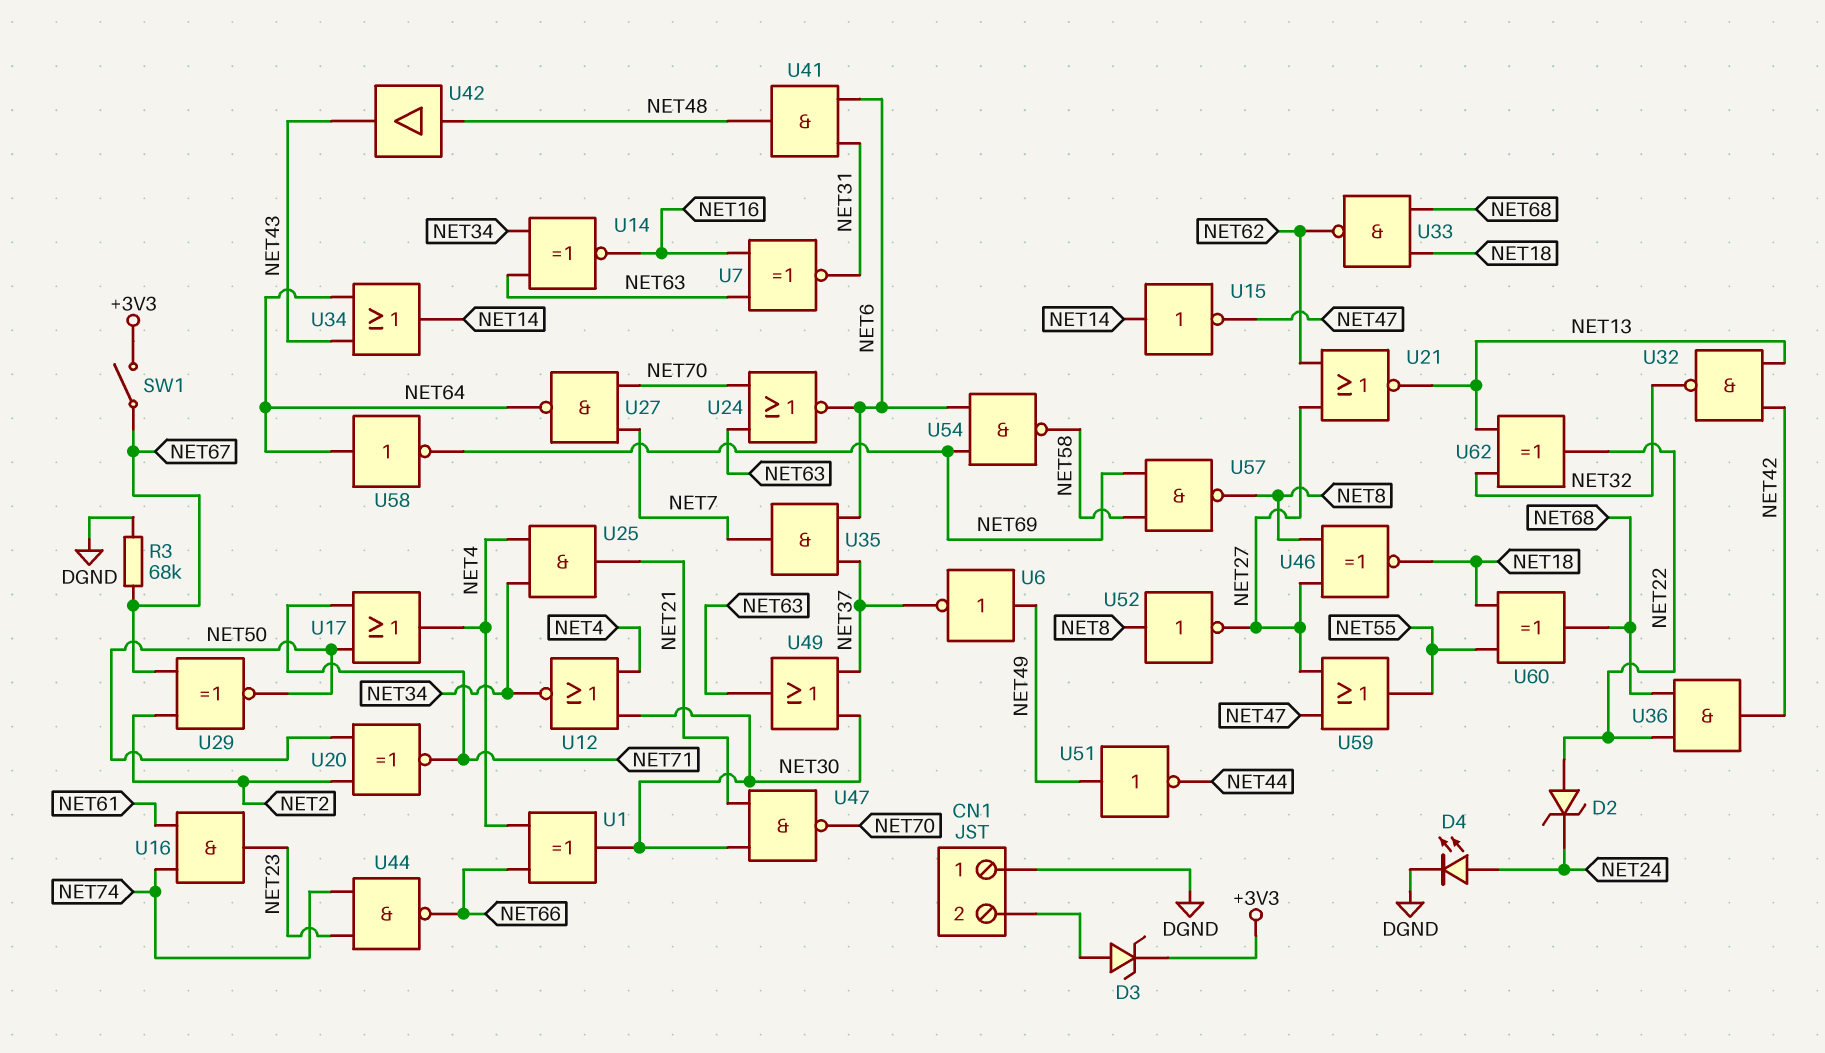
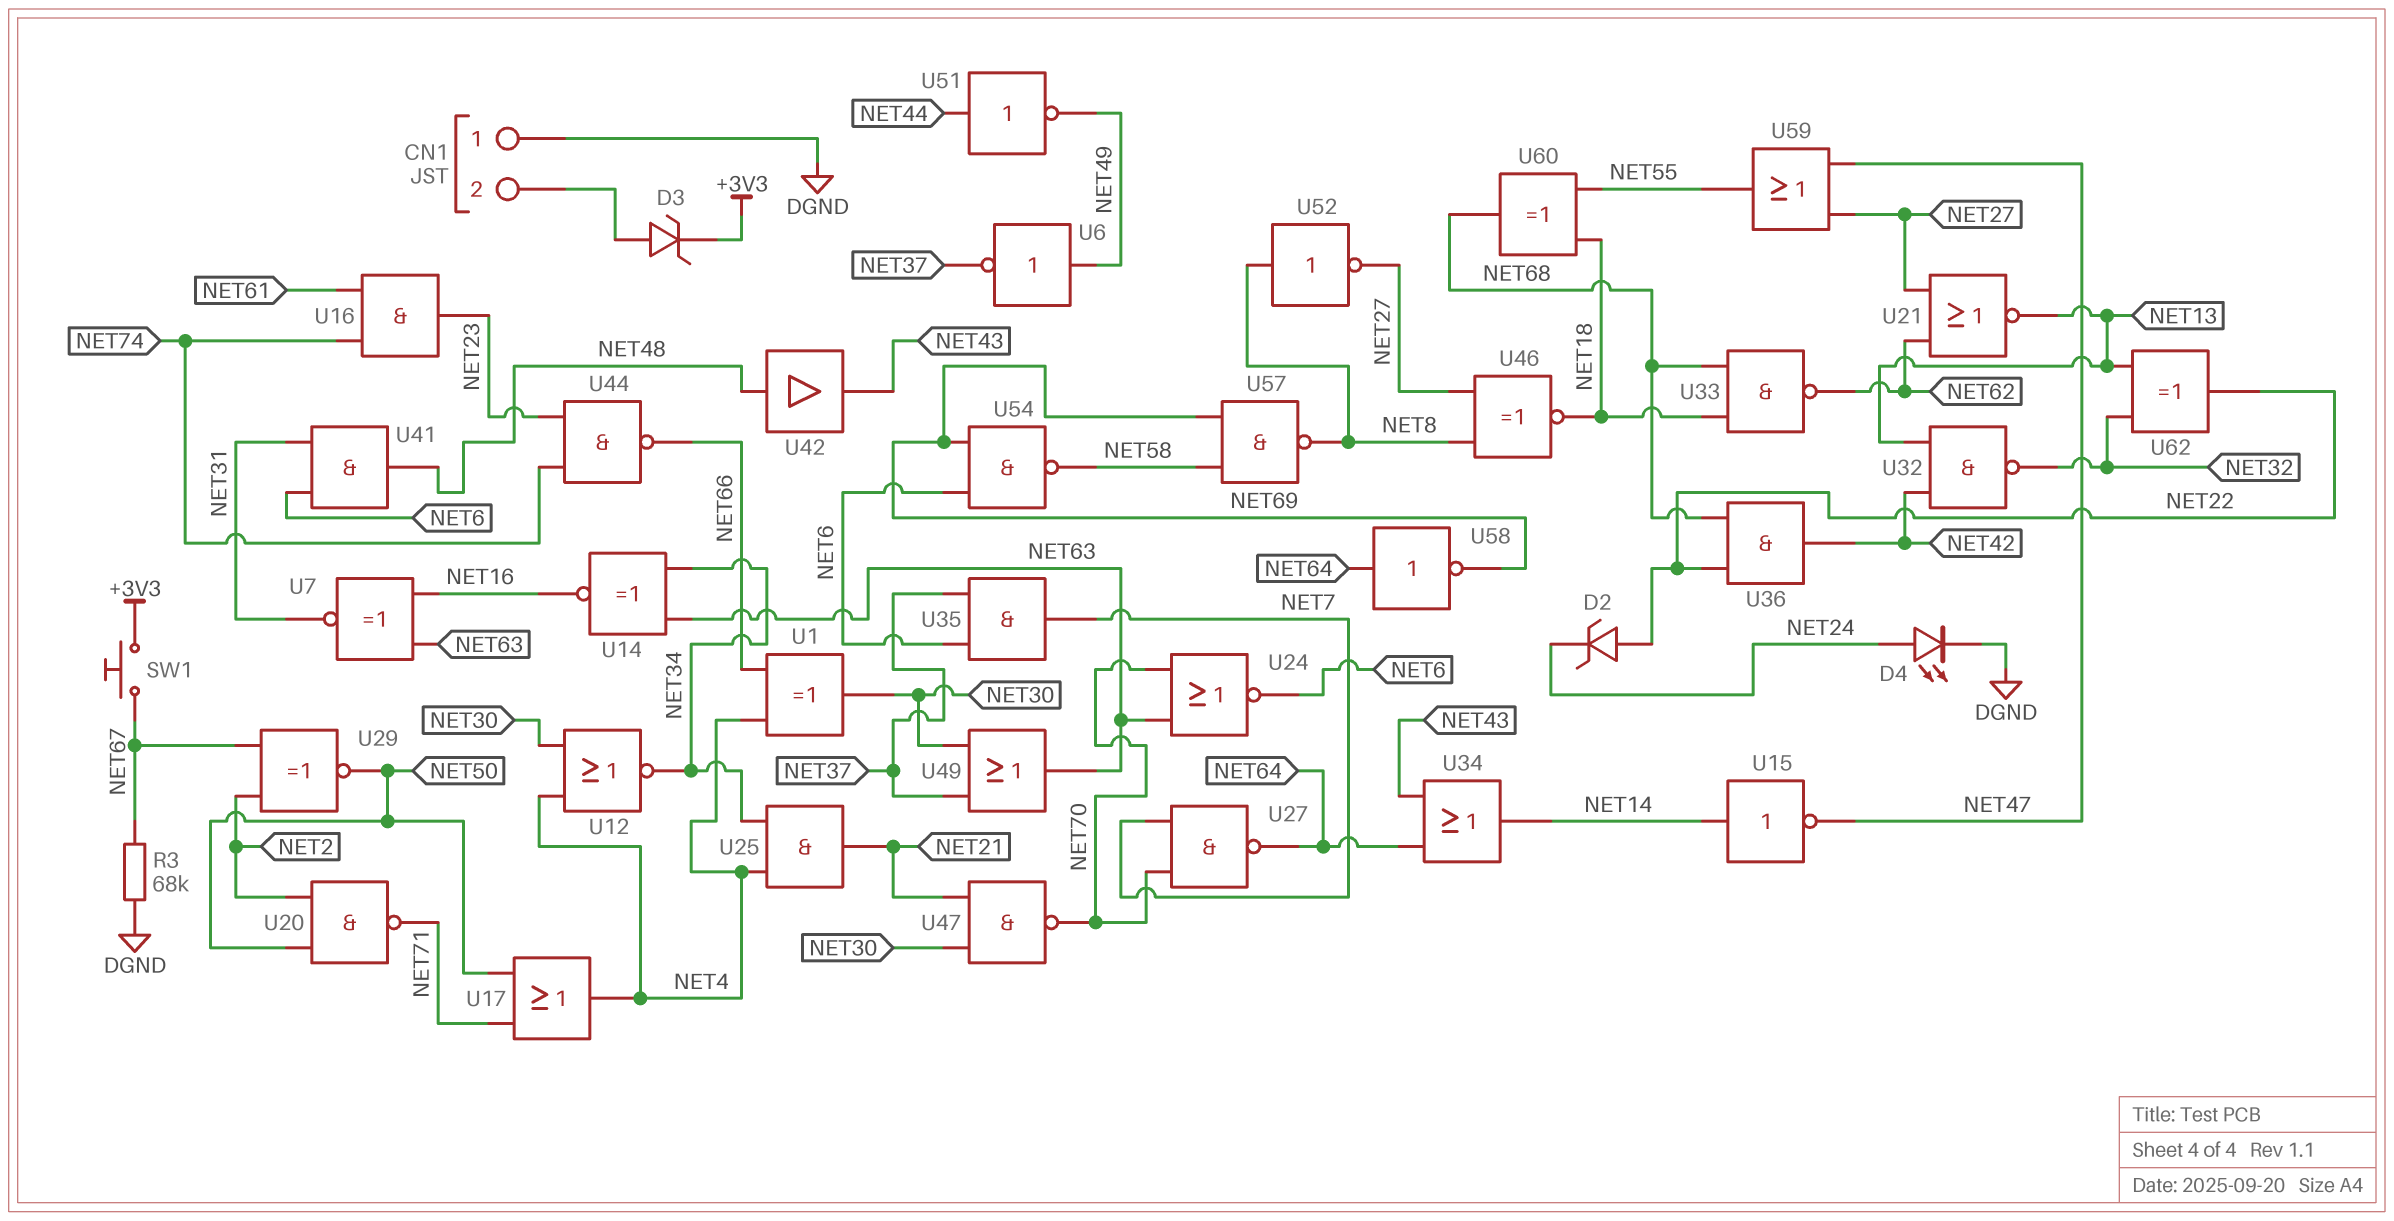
SW1: switch (+3V3, NET67) -> button (+3V3, NET67)
U20: XNOR (in NET2, in NET50, out NET71) -> NAND (in NET2, in NET50, out NET71)
U51: NOT (in NET49, out NET44) -> NOT (in NET44, out NET49)

